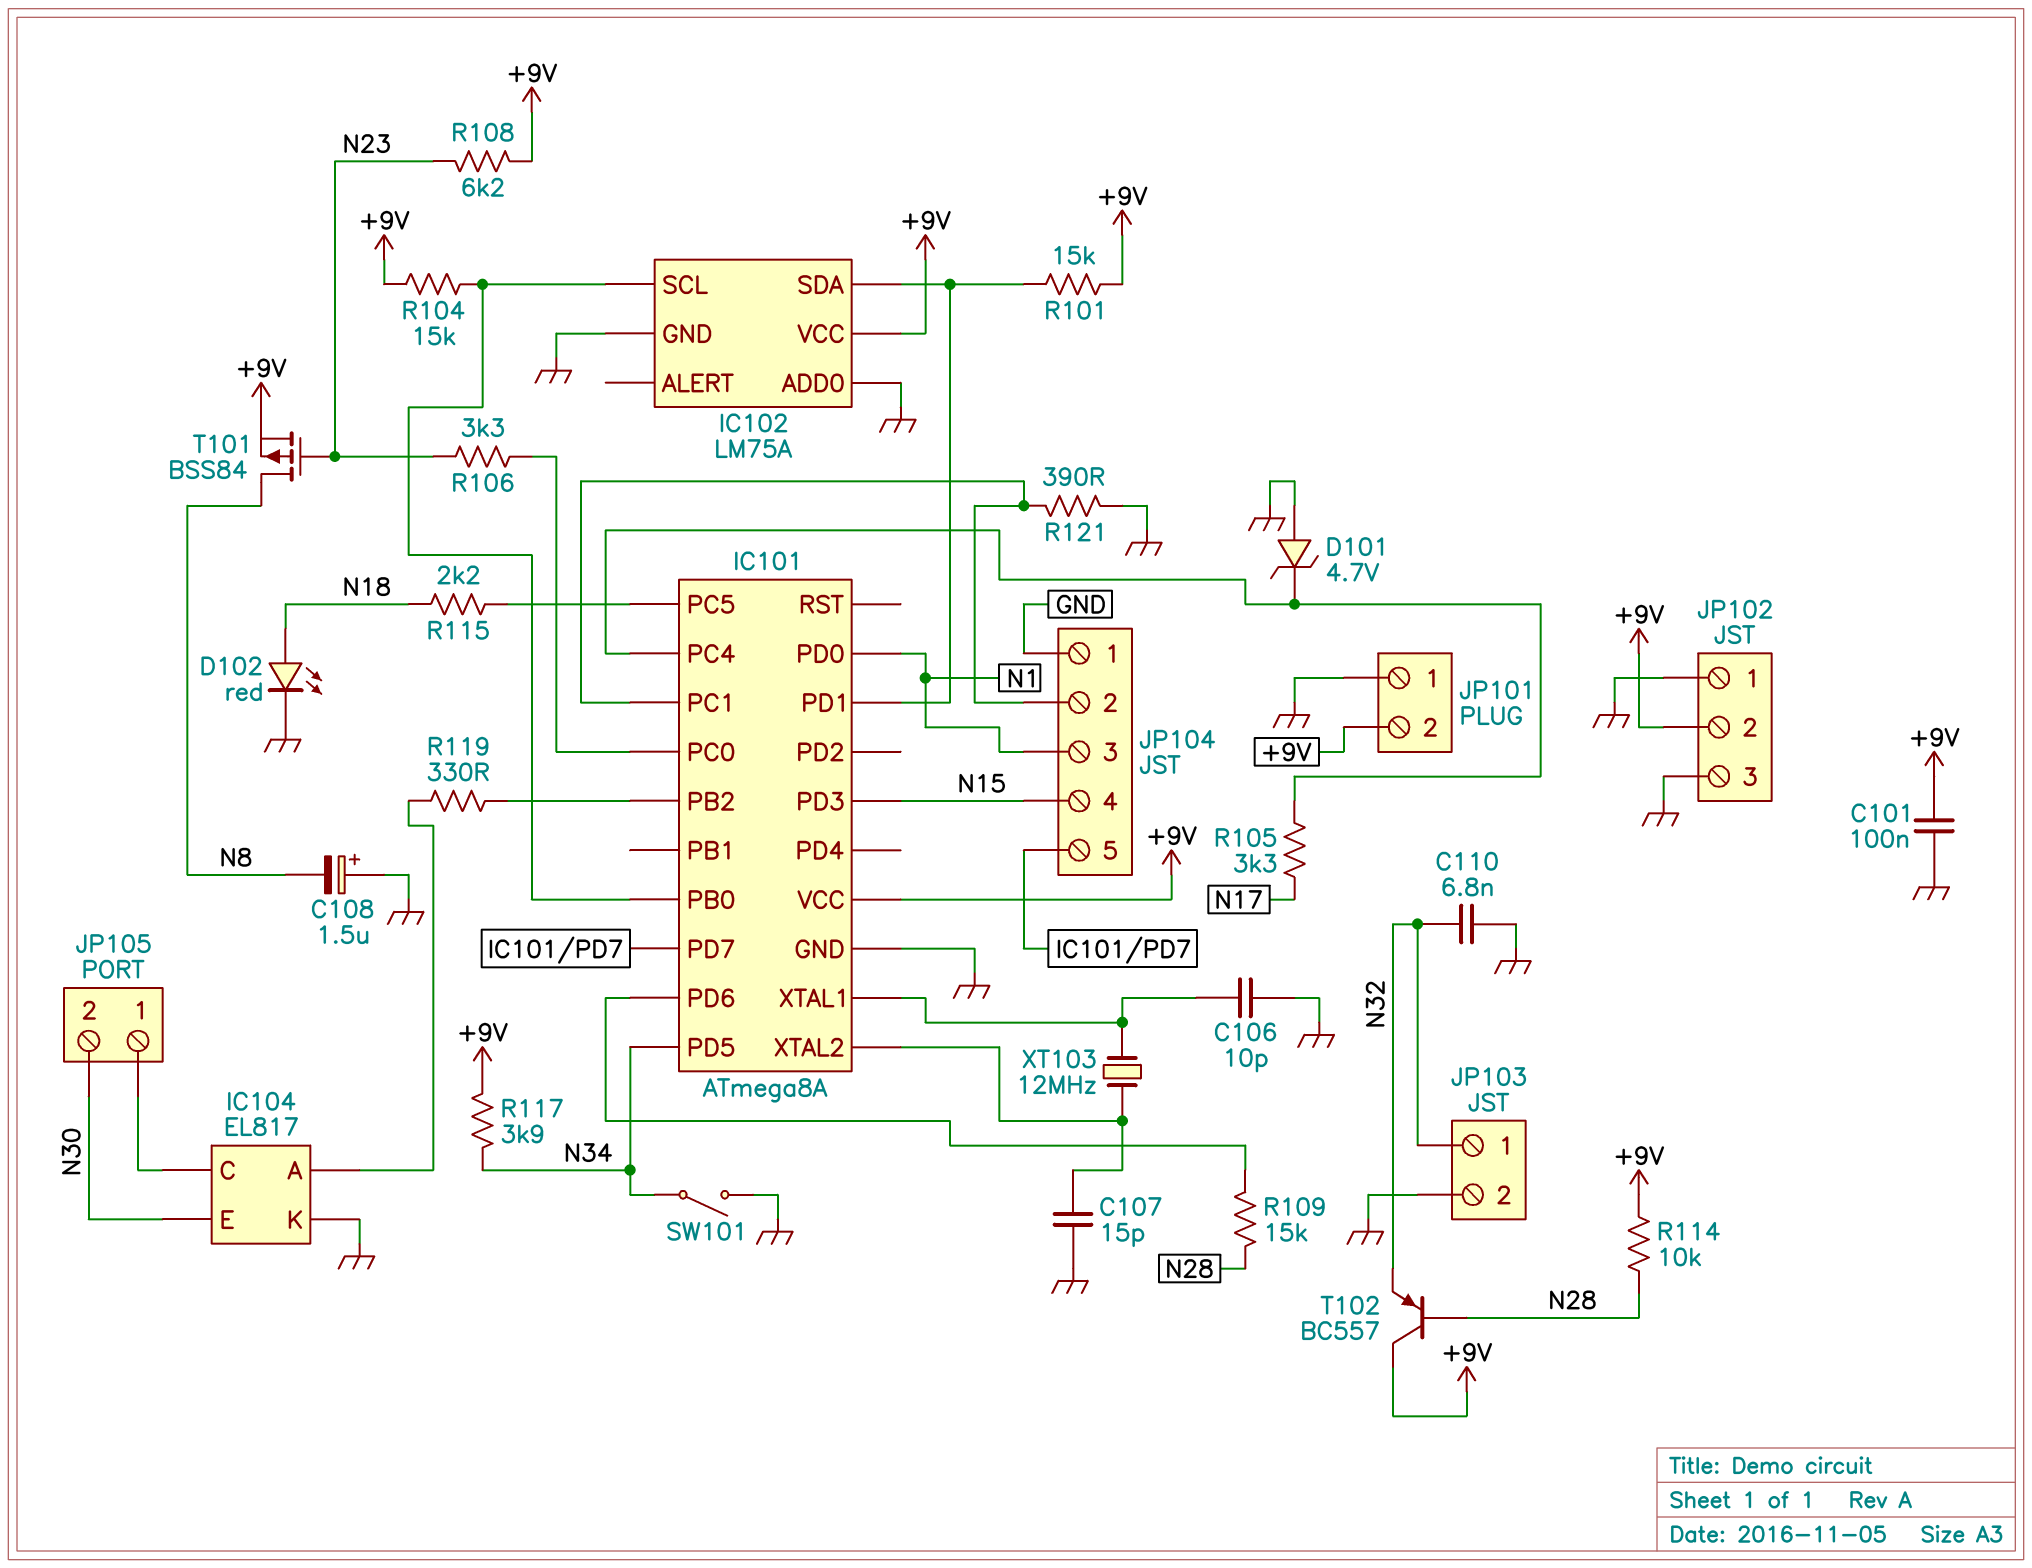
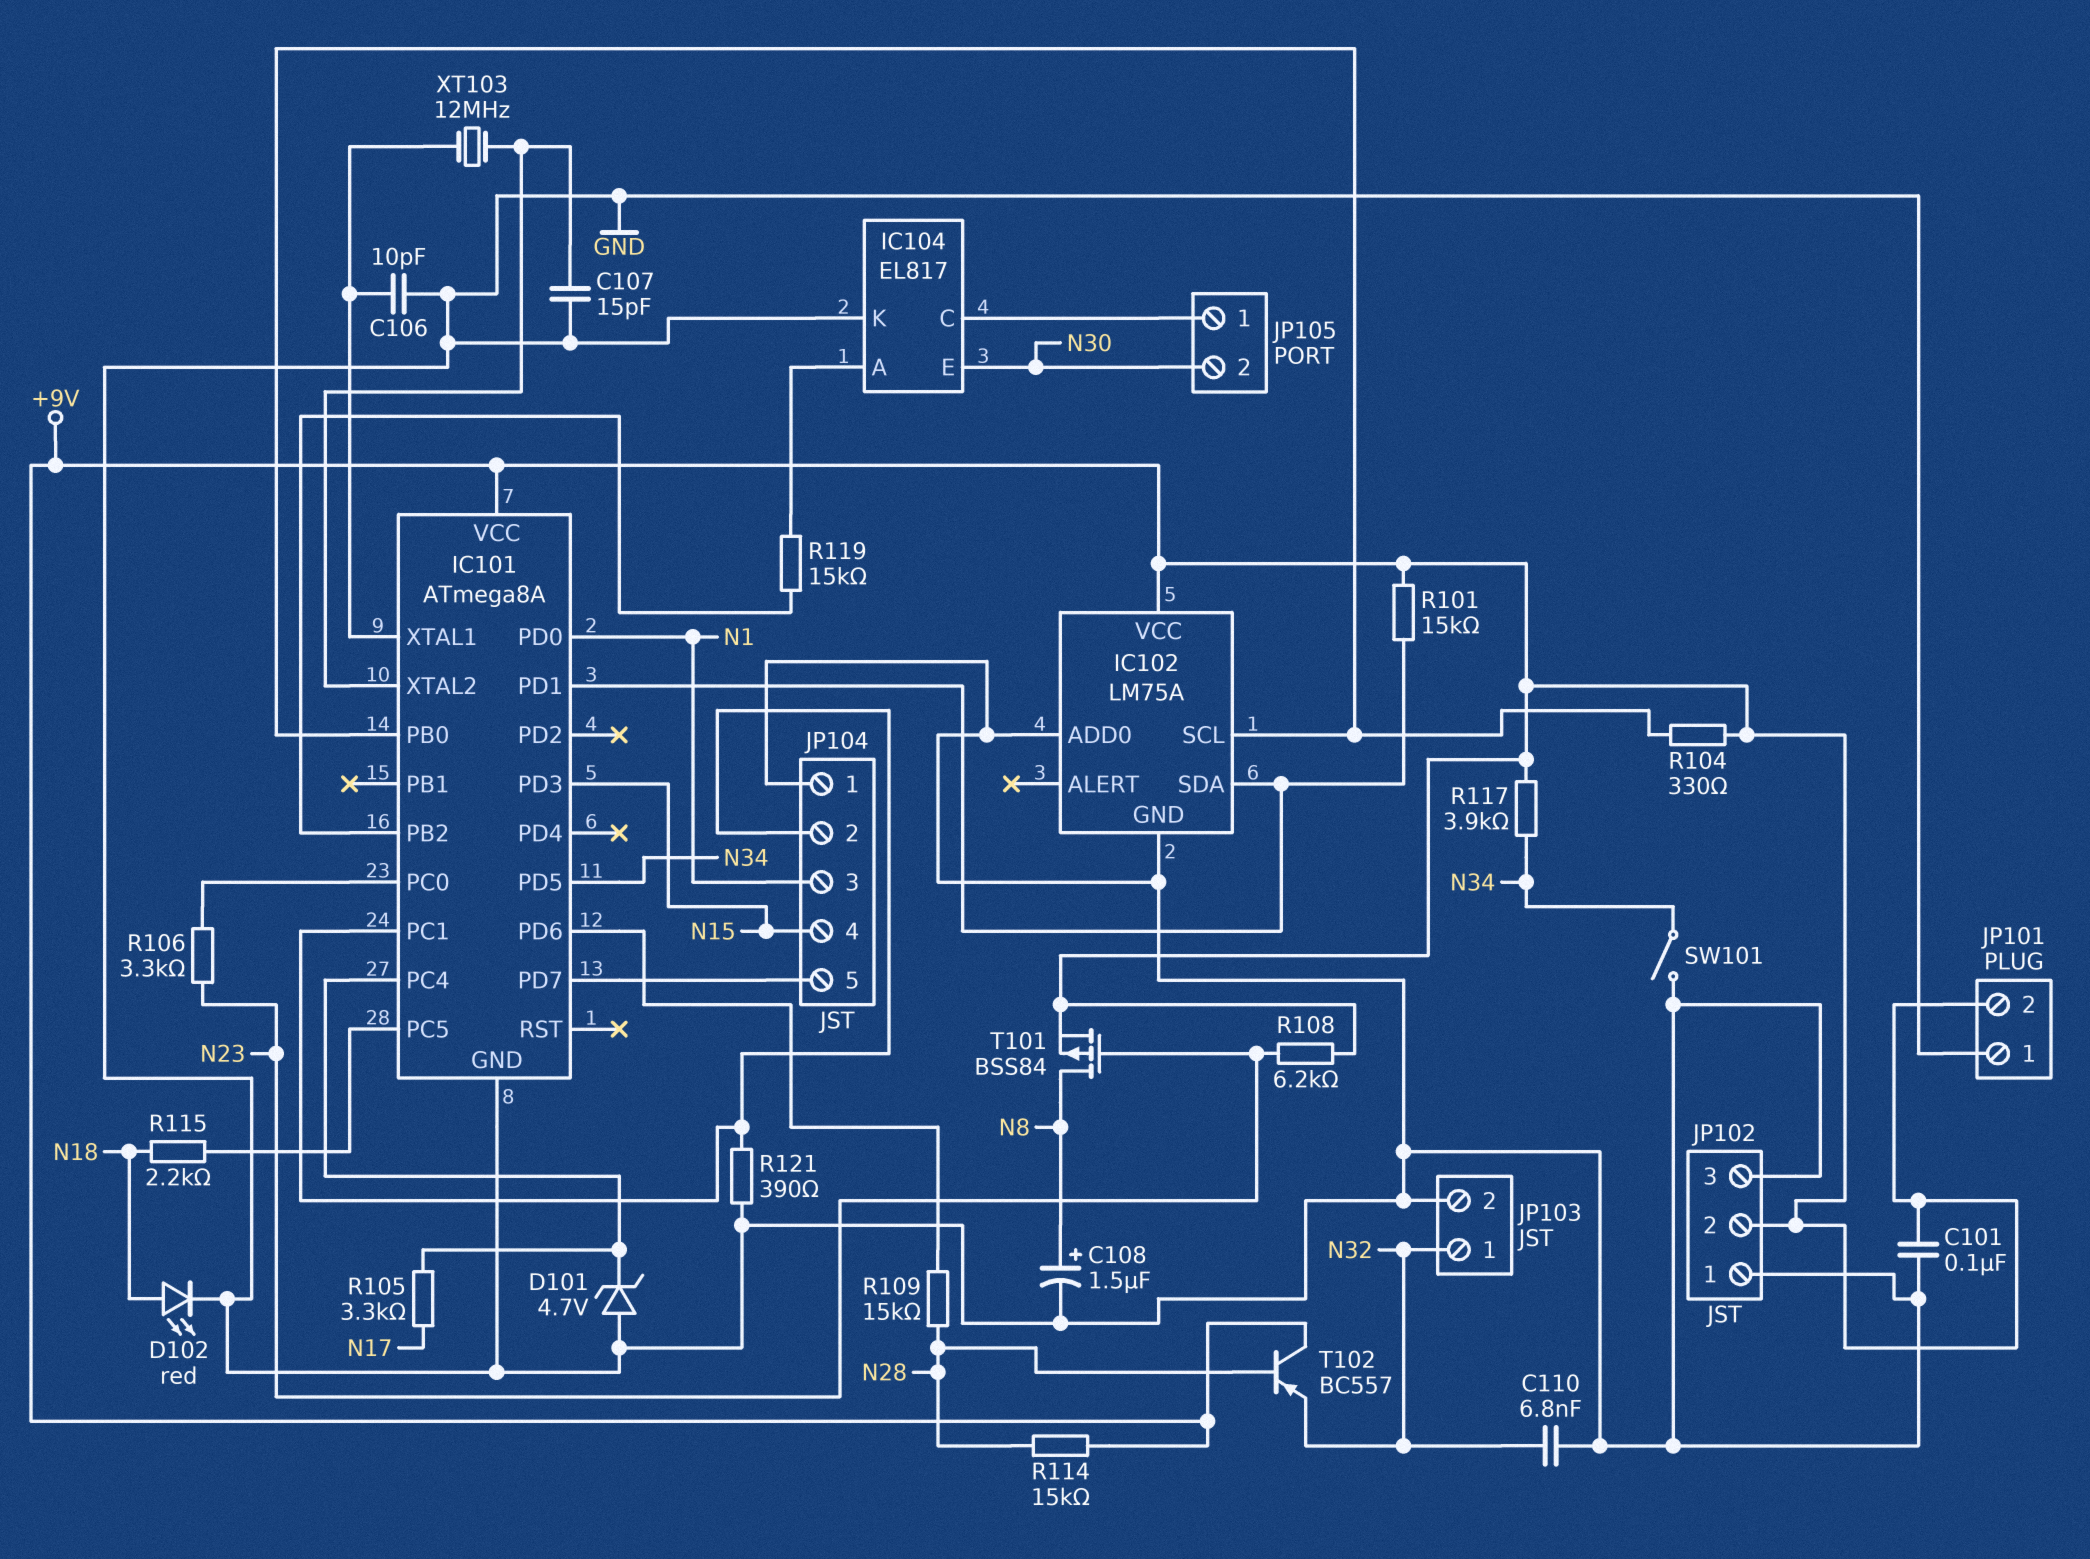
C108: 1.5uF (plus GND, minus N8) -> 1.5uF (plus N8, minus GND)
R104: 15k (+9V, IC101/PB0) -> 330 (+9V, IC101/PB0)
R114: 10k (+9V, N28) -> 15k (+9V, N28)
R119: 330 (IC101/PB2, IC104/A) -> 15k (IC101/PB2, IC104/A)

